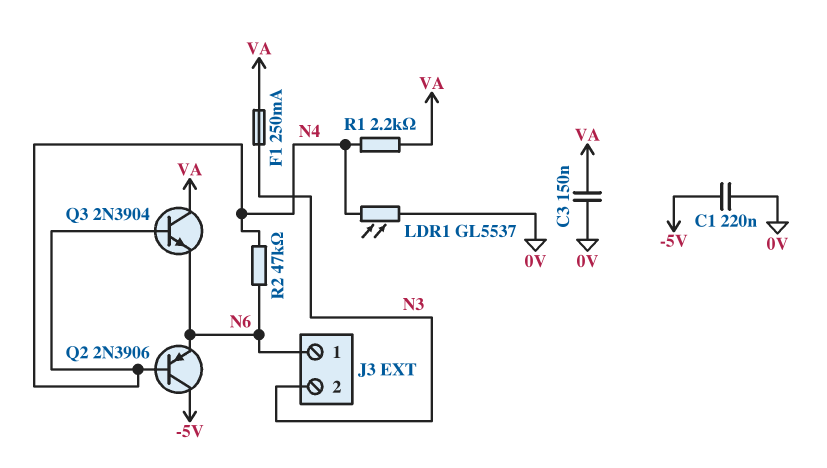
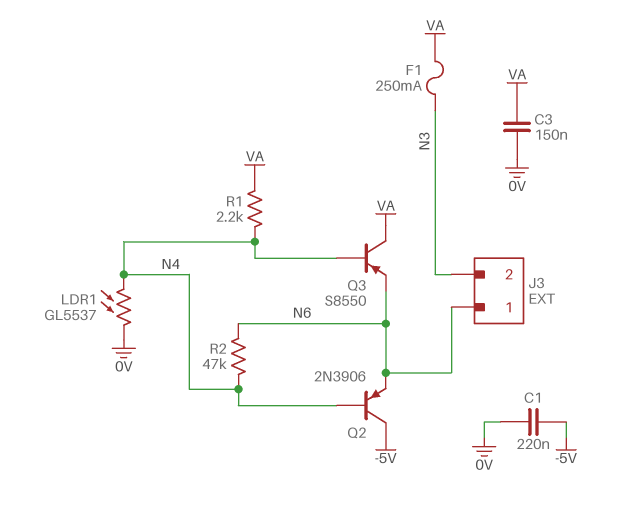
Q3: NPN 2N3904 (B N4, C VA, E N6) -> PNP S8550 (B N4, C VA, E N6)

